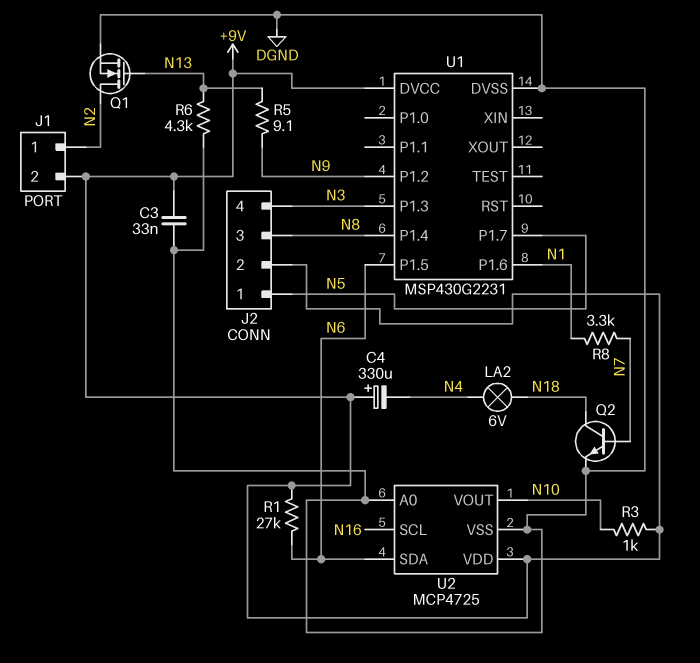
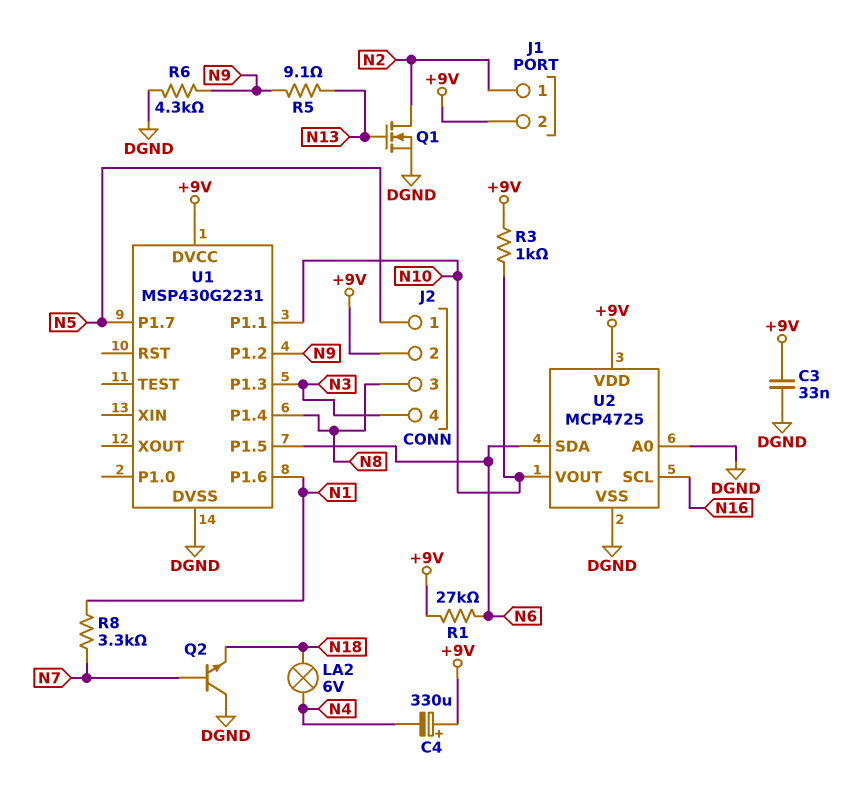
Q2: NPN (B N7, C N18, E DGND) -> NPN (B N7, C DGND, E N18)
R6: 4.3k (DGND, N13) -> 4.3k (DGND, N9)
U1 pin P1.1: none -> N10

